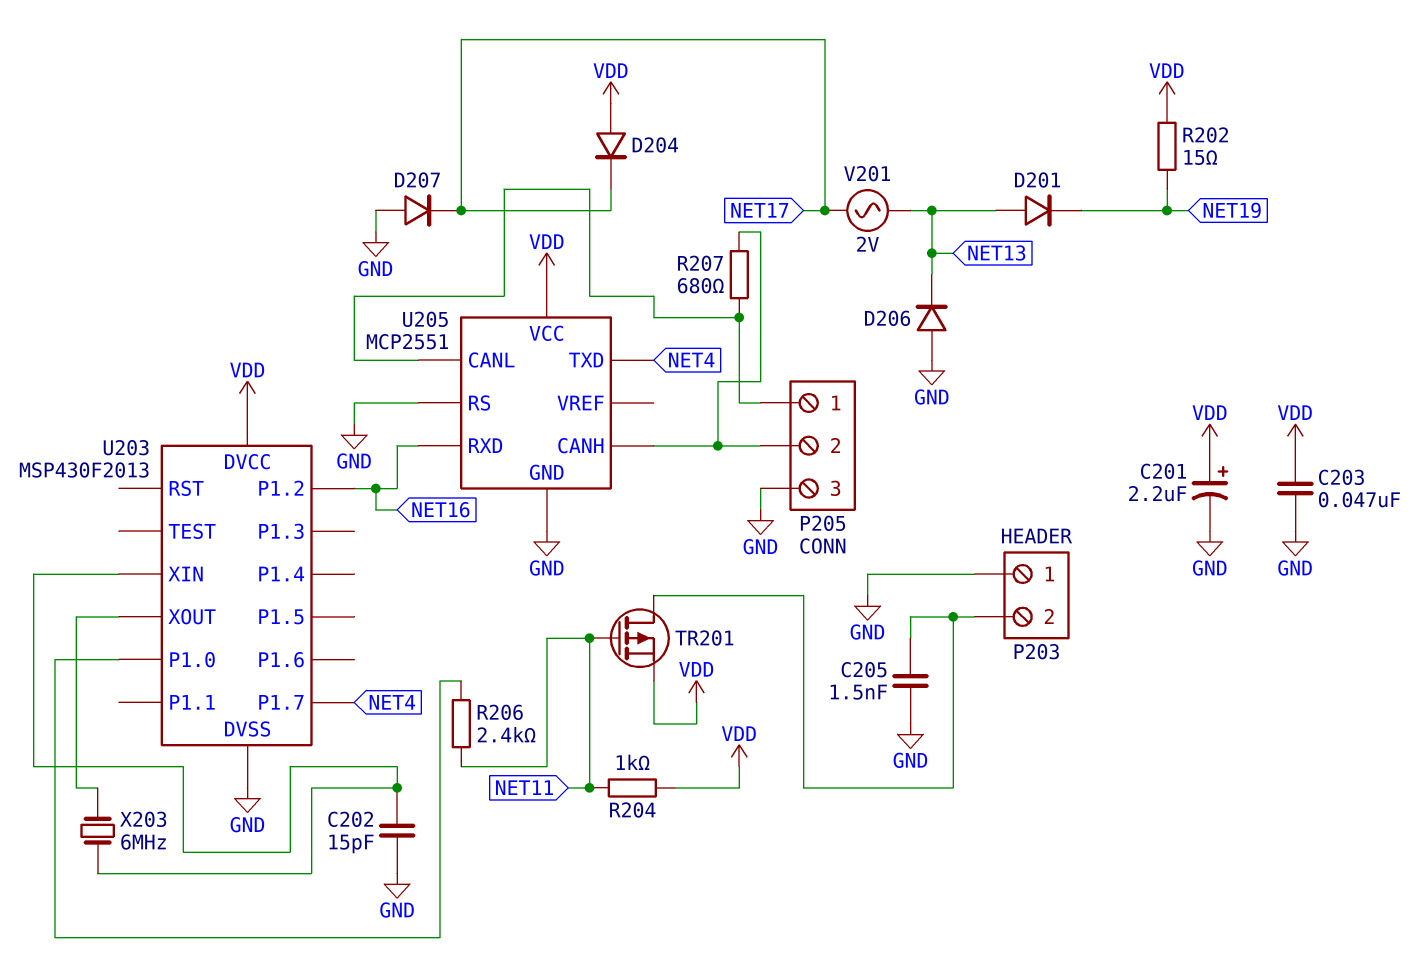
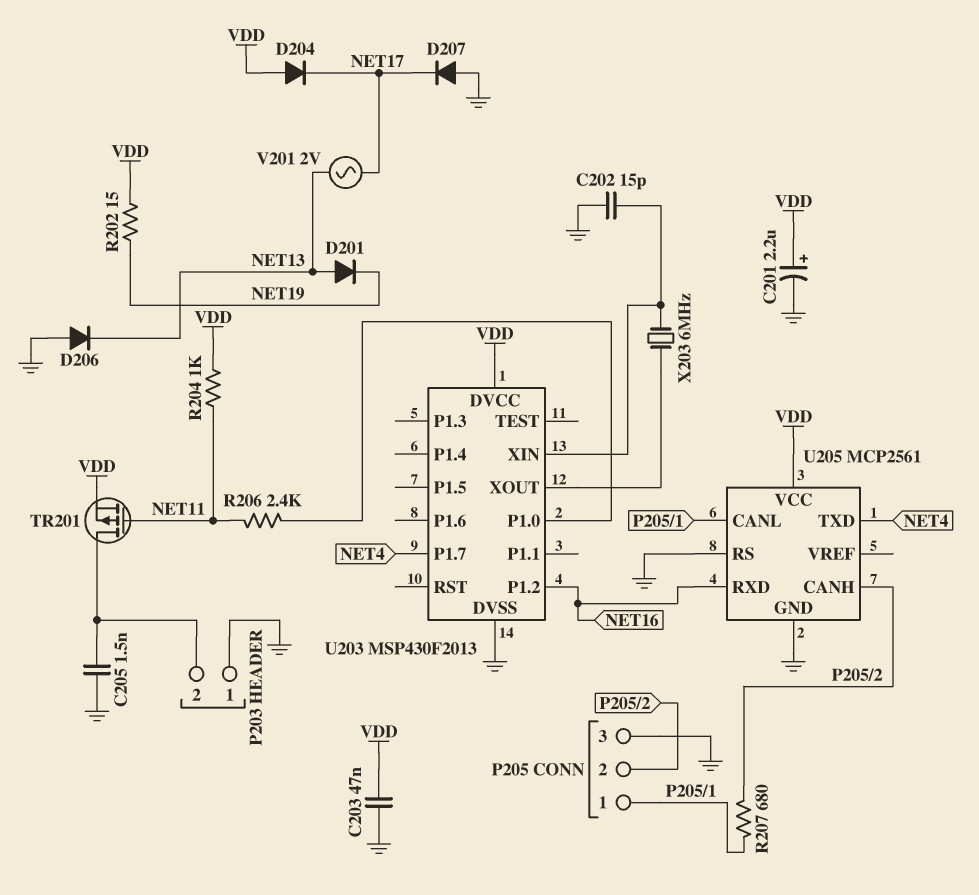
U205: MCP2551 -> MCP2561

